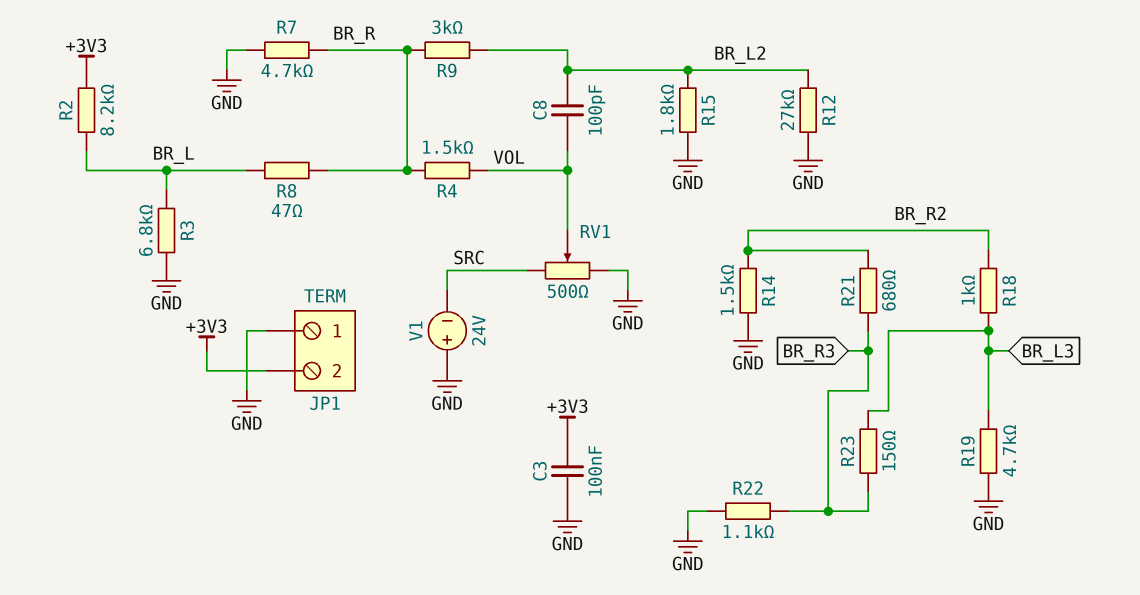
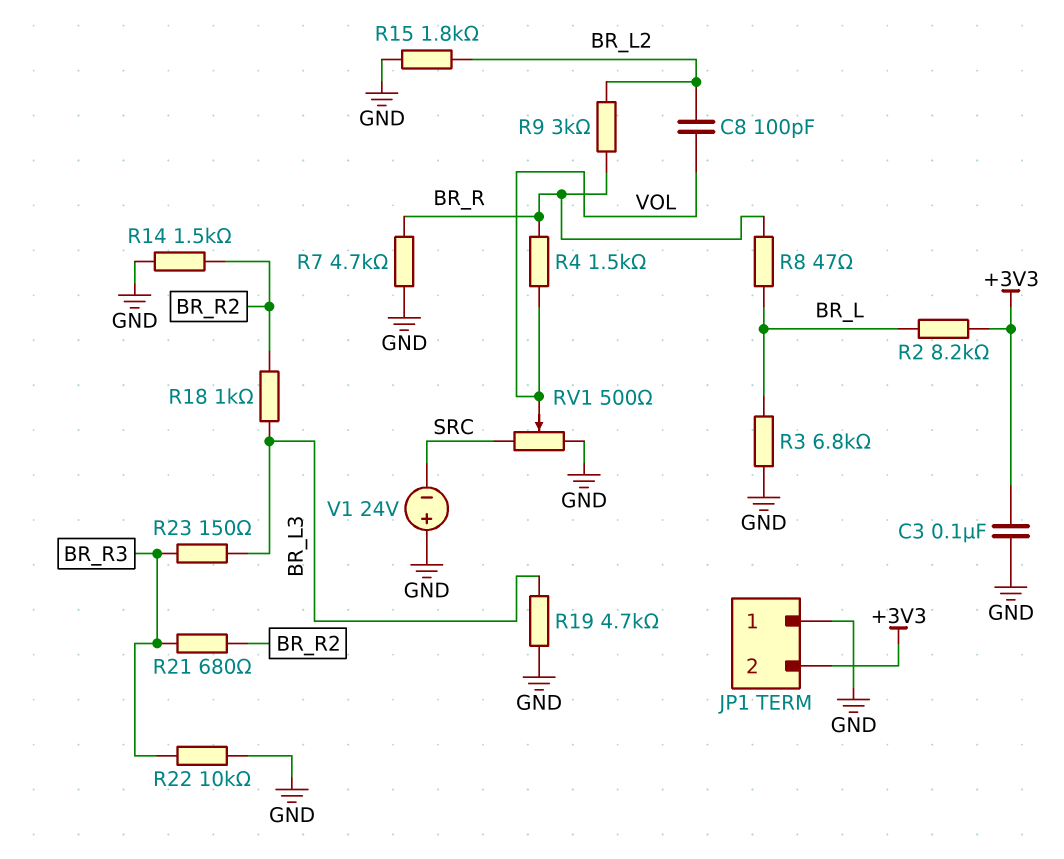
R12: 27k (BR_L2, GND) -> none
R22: 1.1k (BR_R3, GND) -> 10k (BR_R3, GND)

